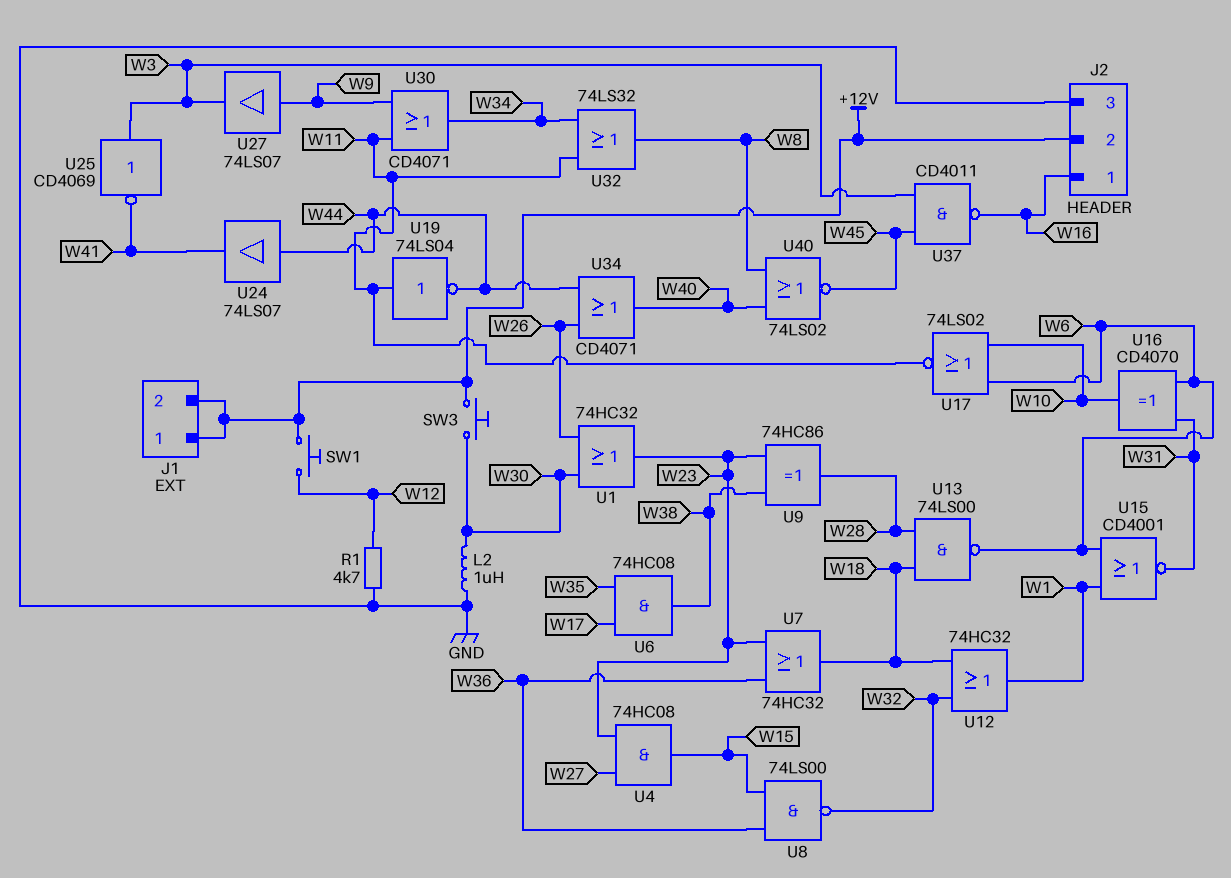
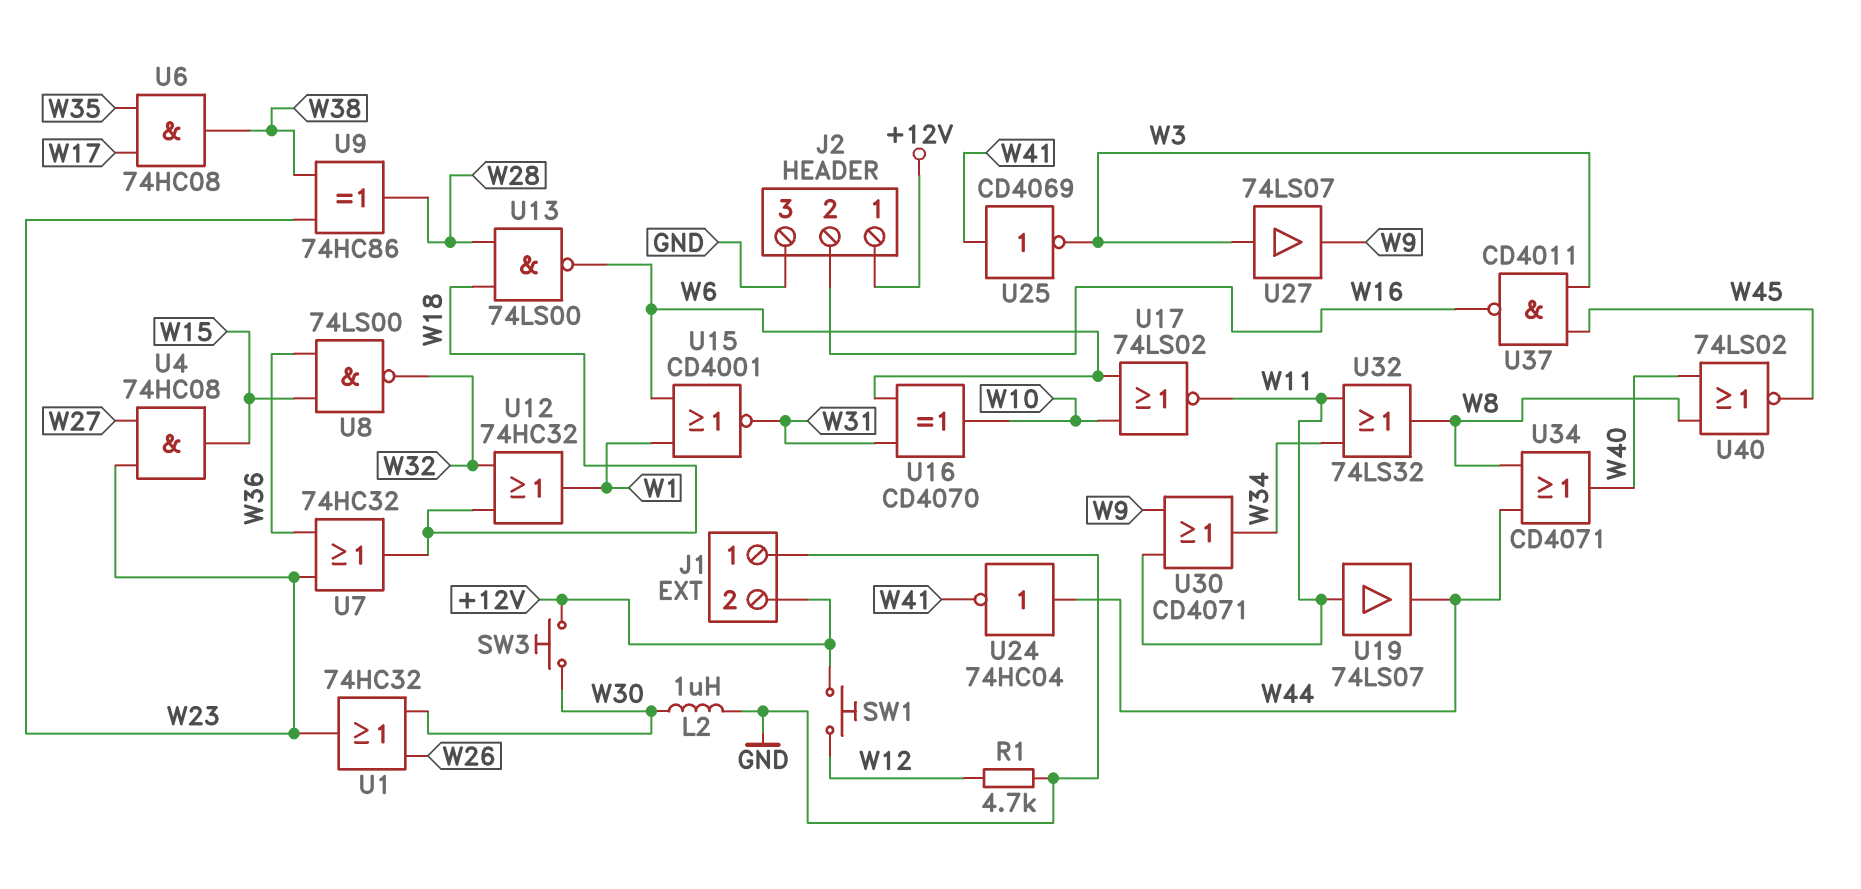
J1 pin 1: +12V -> GND
J2 pin 1: W16 -> +12V
J2 pin 2: +12V -> W16
U19: NOT 74LS04 (in W11, out W44) -> buffer 74LS07 (in W11, out W44)
U24: buffer 74LS07 (in W44, out W41) -> NOT 74HC04 (in W44, out W41)
U25: NOT CD4069 (in W3, out W41) -> NOT CD4069 (in W41, out W3)
U27: buffer 74LS07 (in W9, out W3) -> buffer 74LS07 (in W3, out W9)
U34: OR CD4071 (in W26, in W44, out W40) -> OR CD4071 (in W8, in W44, out W40)

